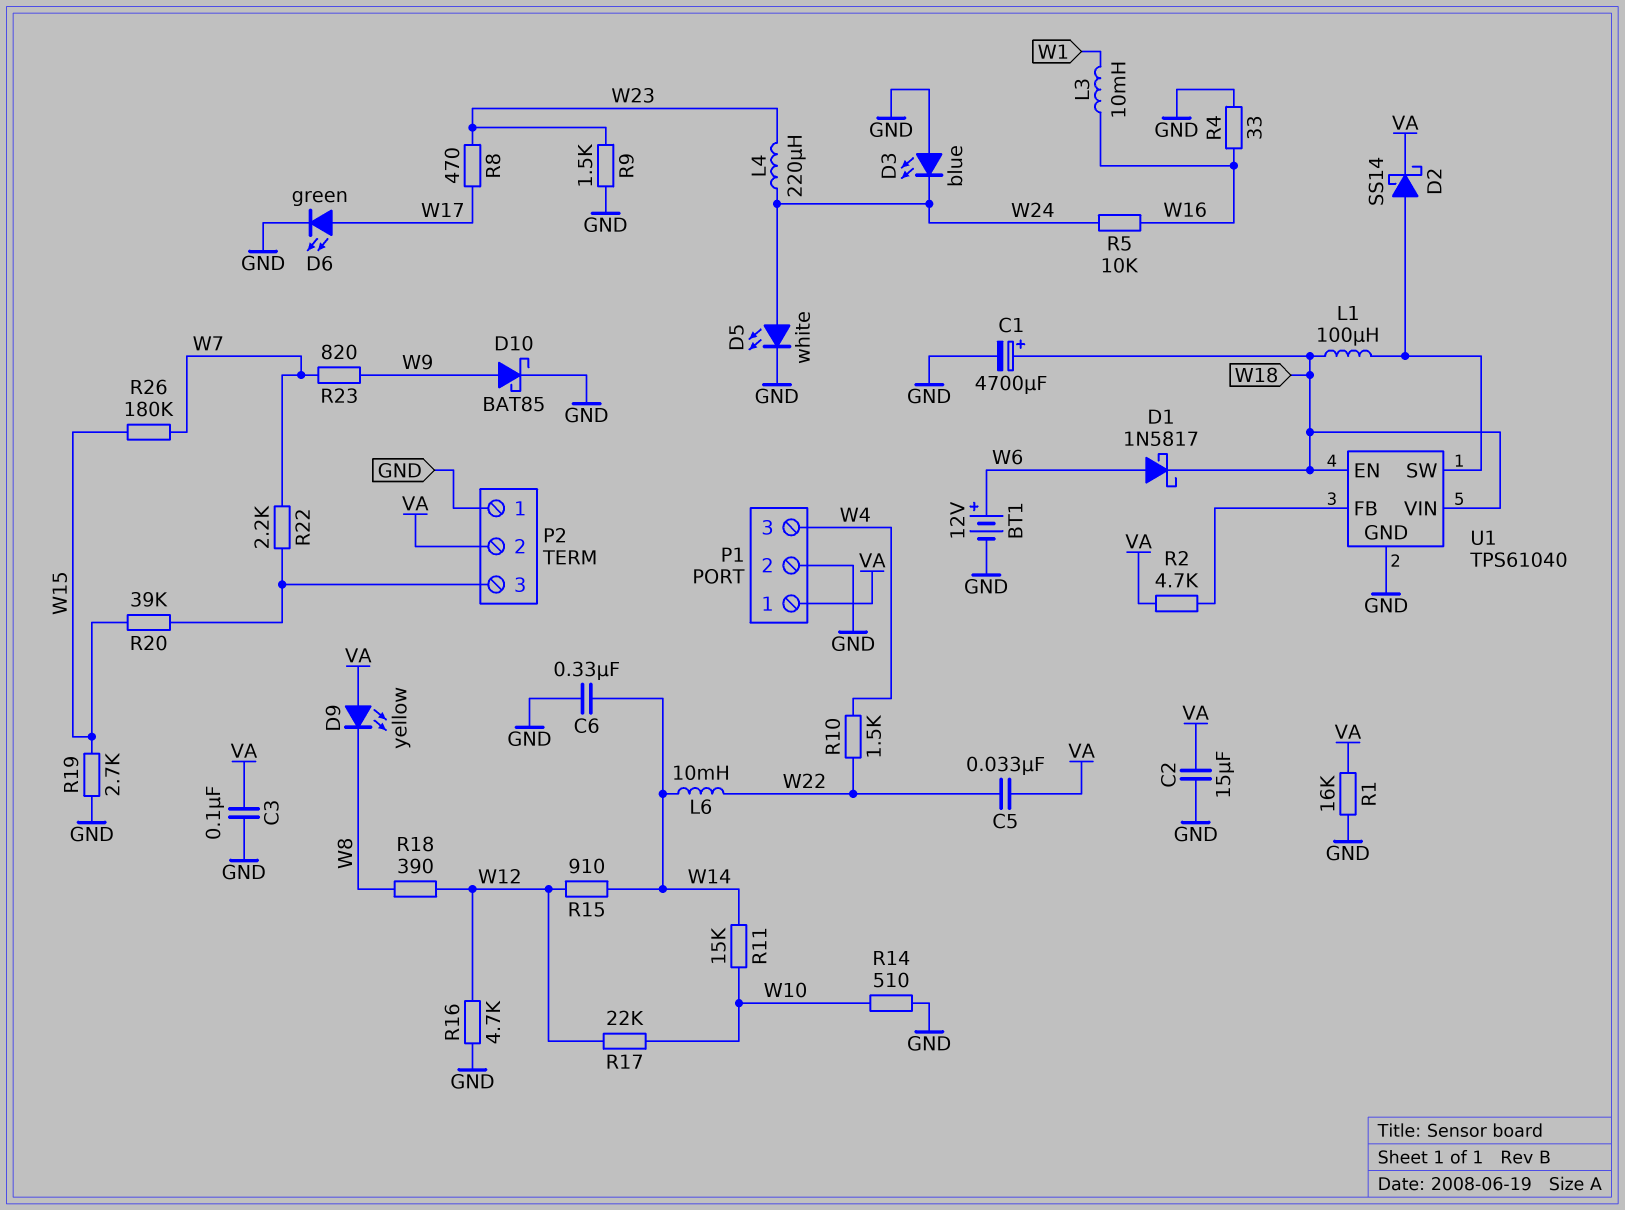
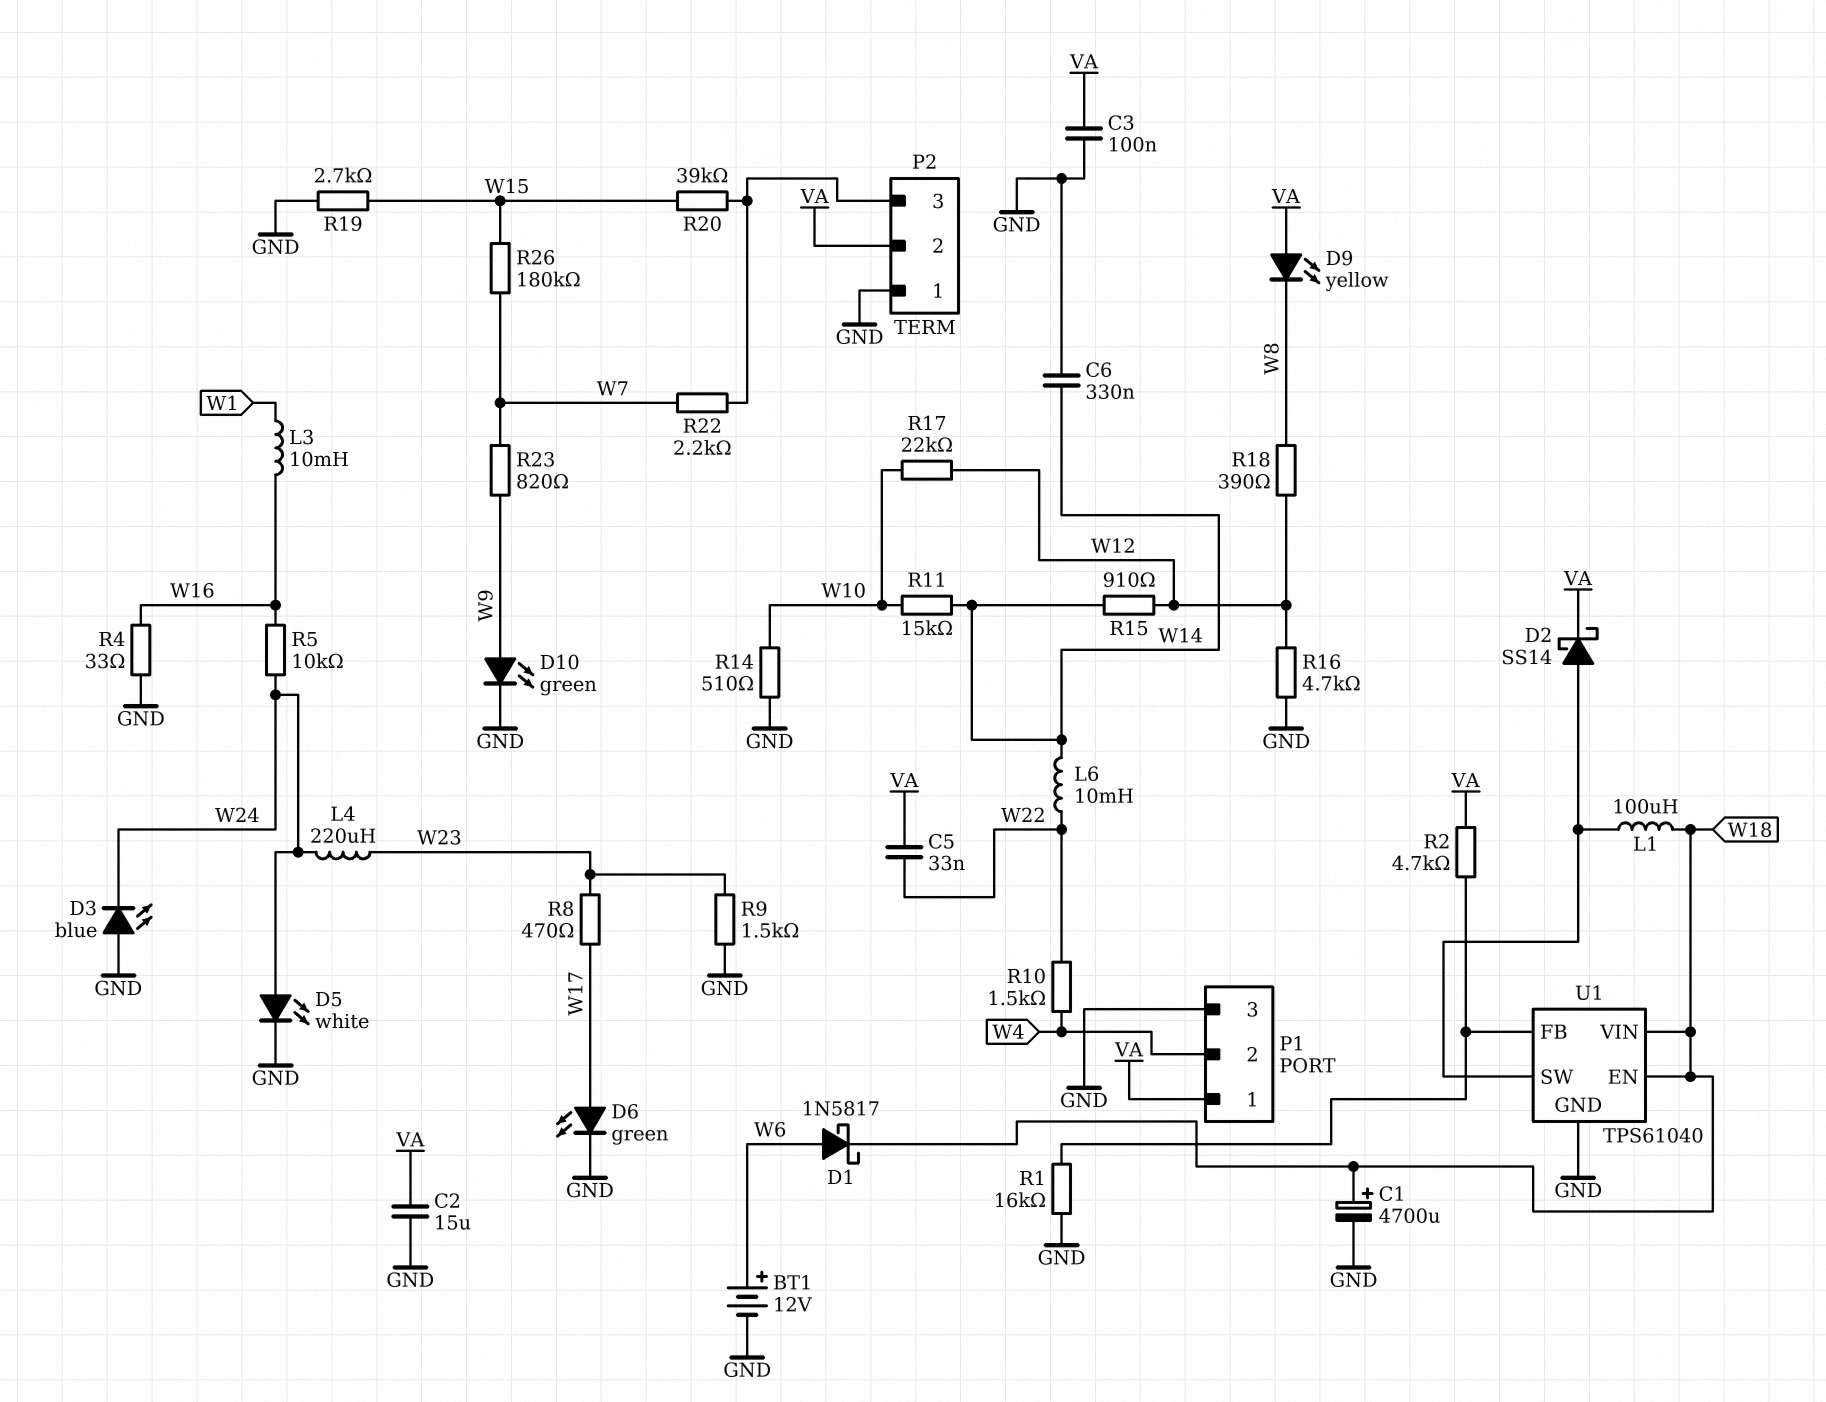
D10: schottky BAT85 (A W9, K GND) -> LED green (A W9, K GND)
P1 pin 2: GND -> W4
P1 pin 3: W4 -> GND
R1: 16k (GND, VA) -> 16k (GND, U1/FB)

